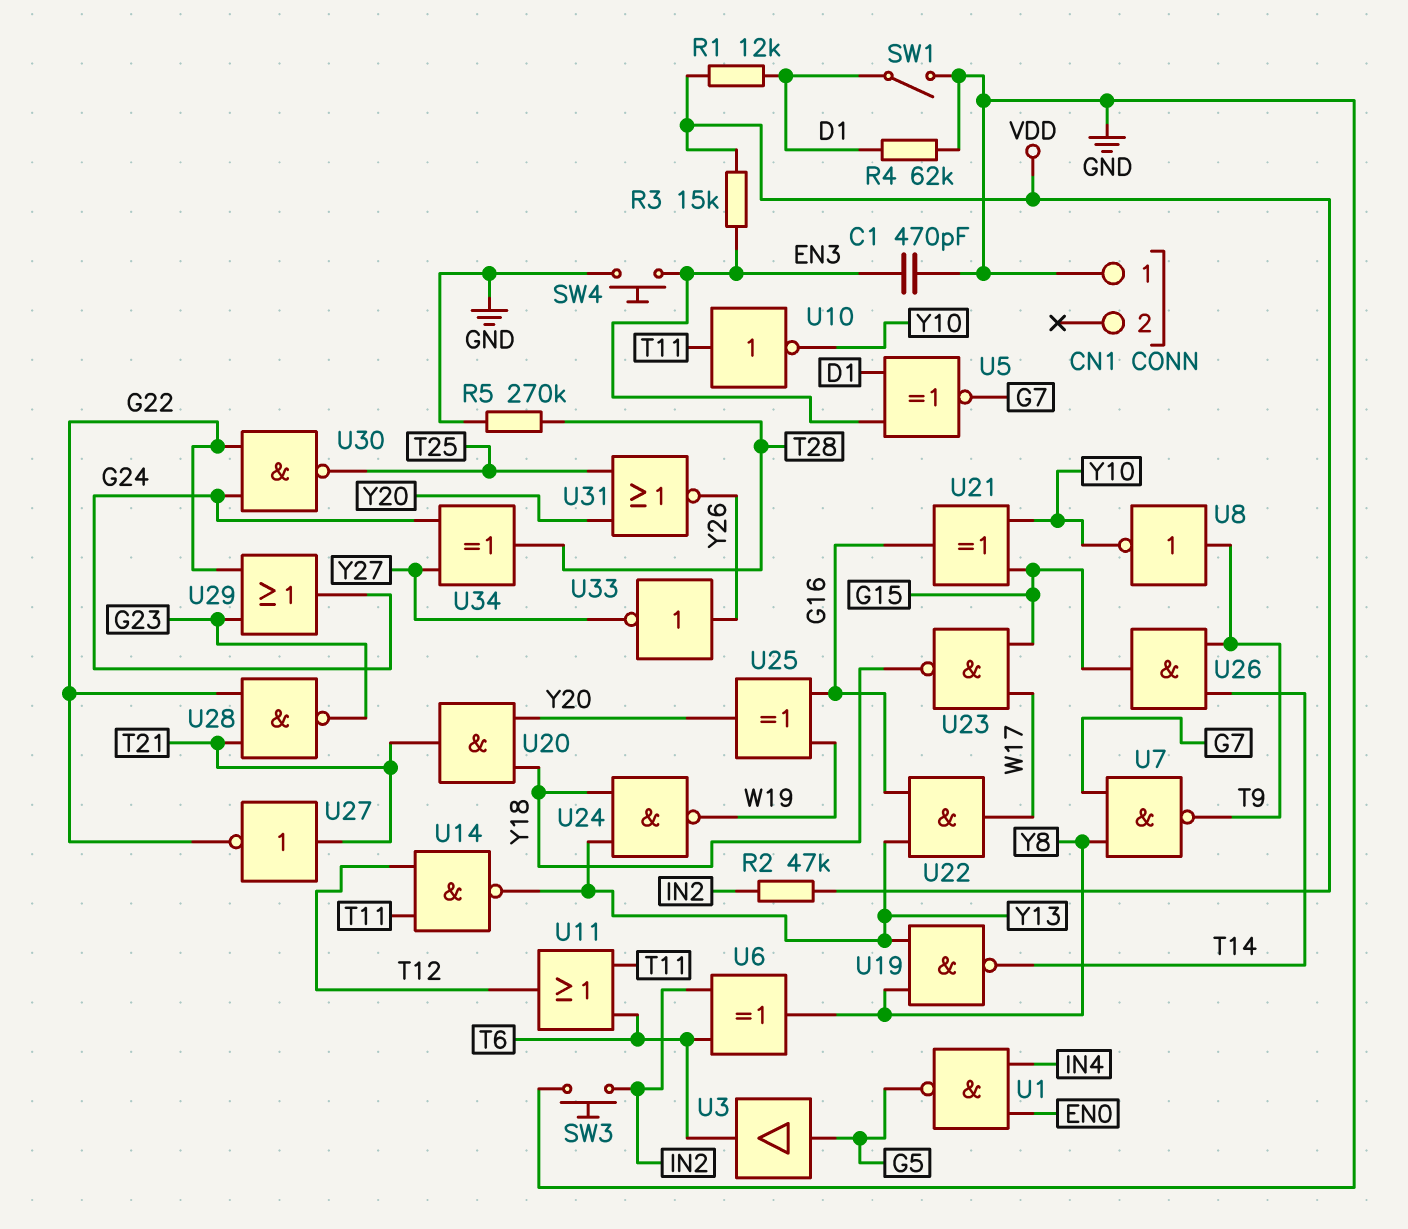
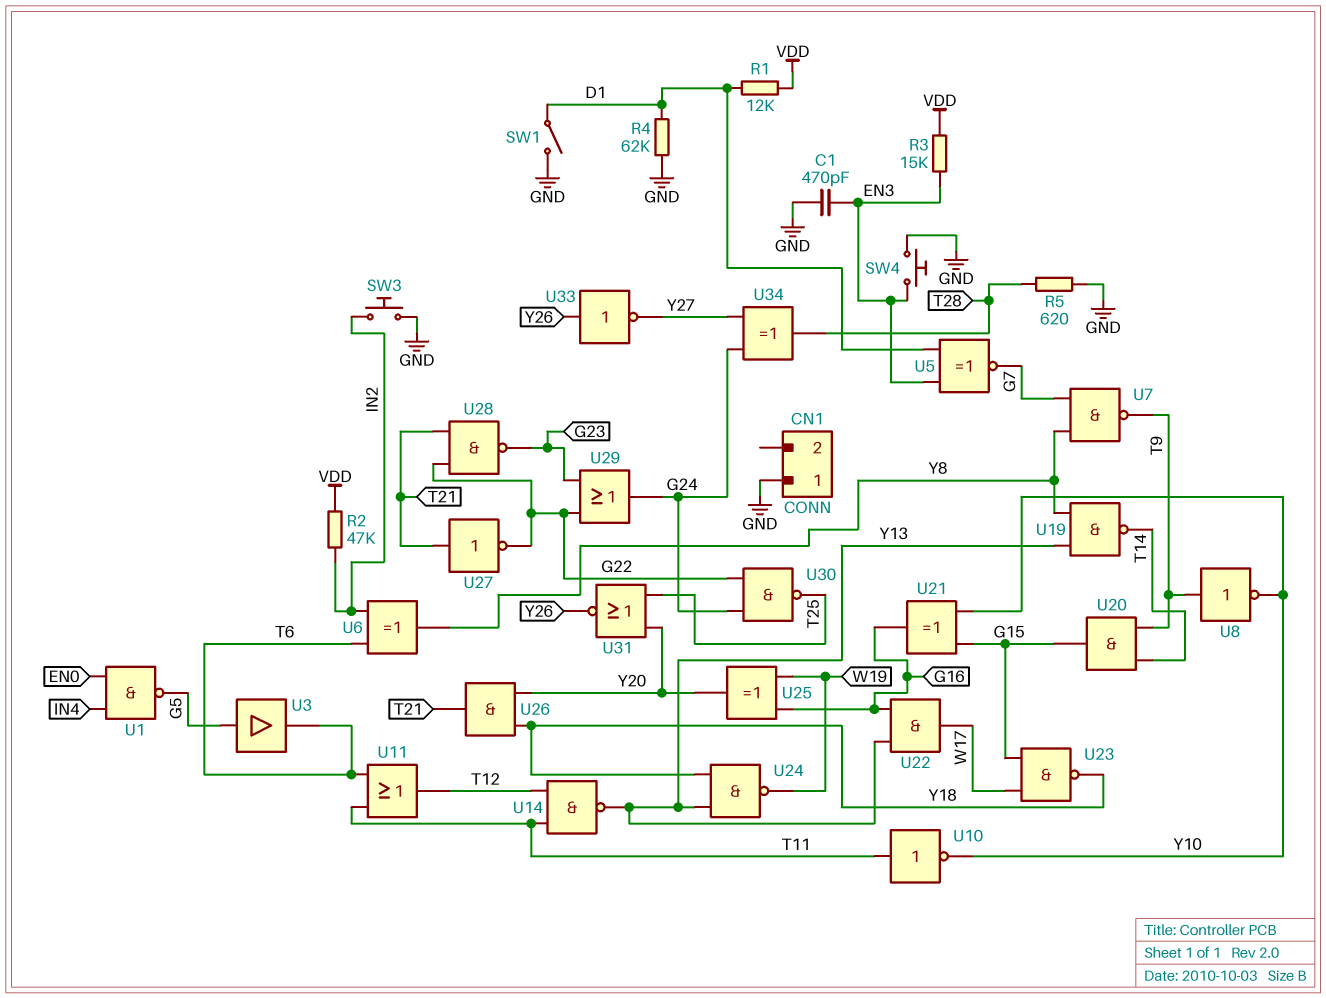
R5: 270k (GND, T28) -> 620 (GND, T28)
U20: AND (in Y18, in Y20, out T21) -> AND (in T9, in T14, out G15)
U26: AND (in T9, in T14, out G15) -> AND (in Y18, in Y20, out T21)

